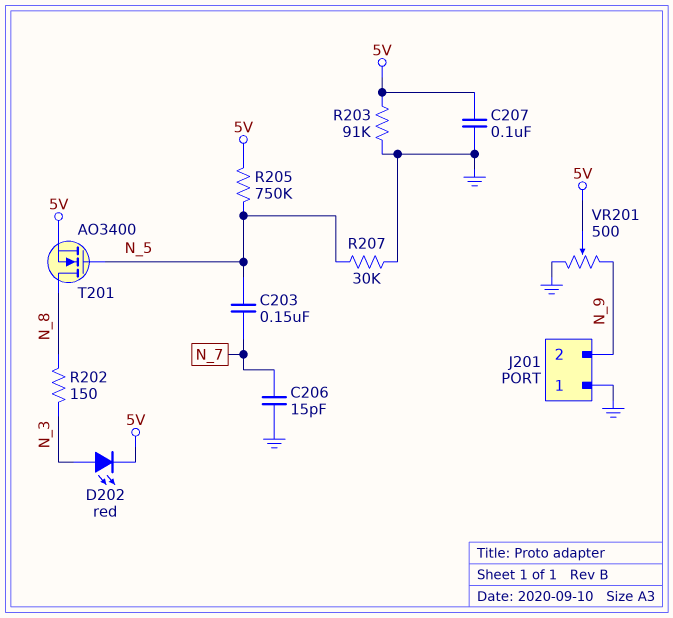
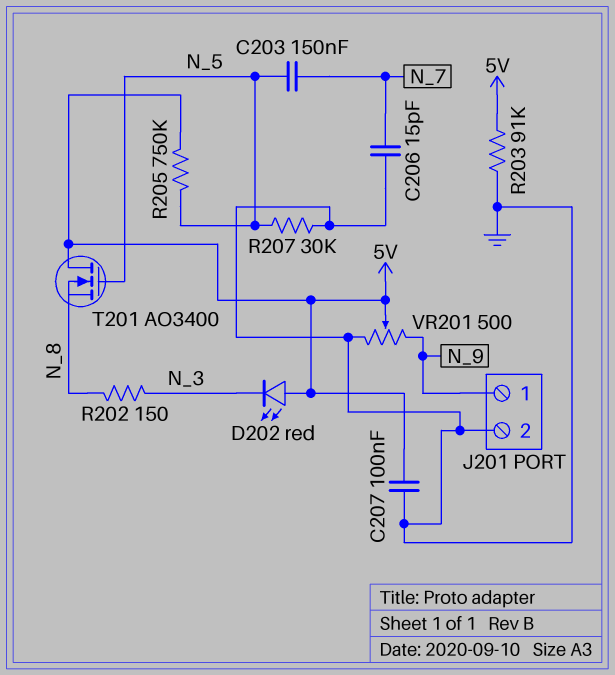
D202: LED red (A N_3, K 5V) -> LED red (A 5V, K N_3)
J201 pin 1: GND -> N_9
J201 pin 2: N_9 -> GND
T201: NMOS AO3400 (G N_5, D N_8, S 5V) -> NMOS AO3400 (G N_5, D 5V, S N_8)

